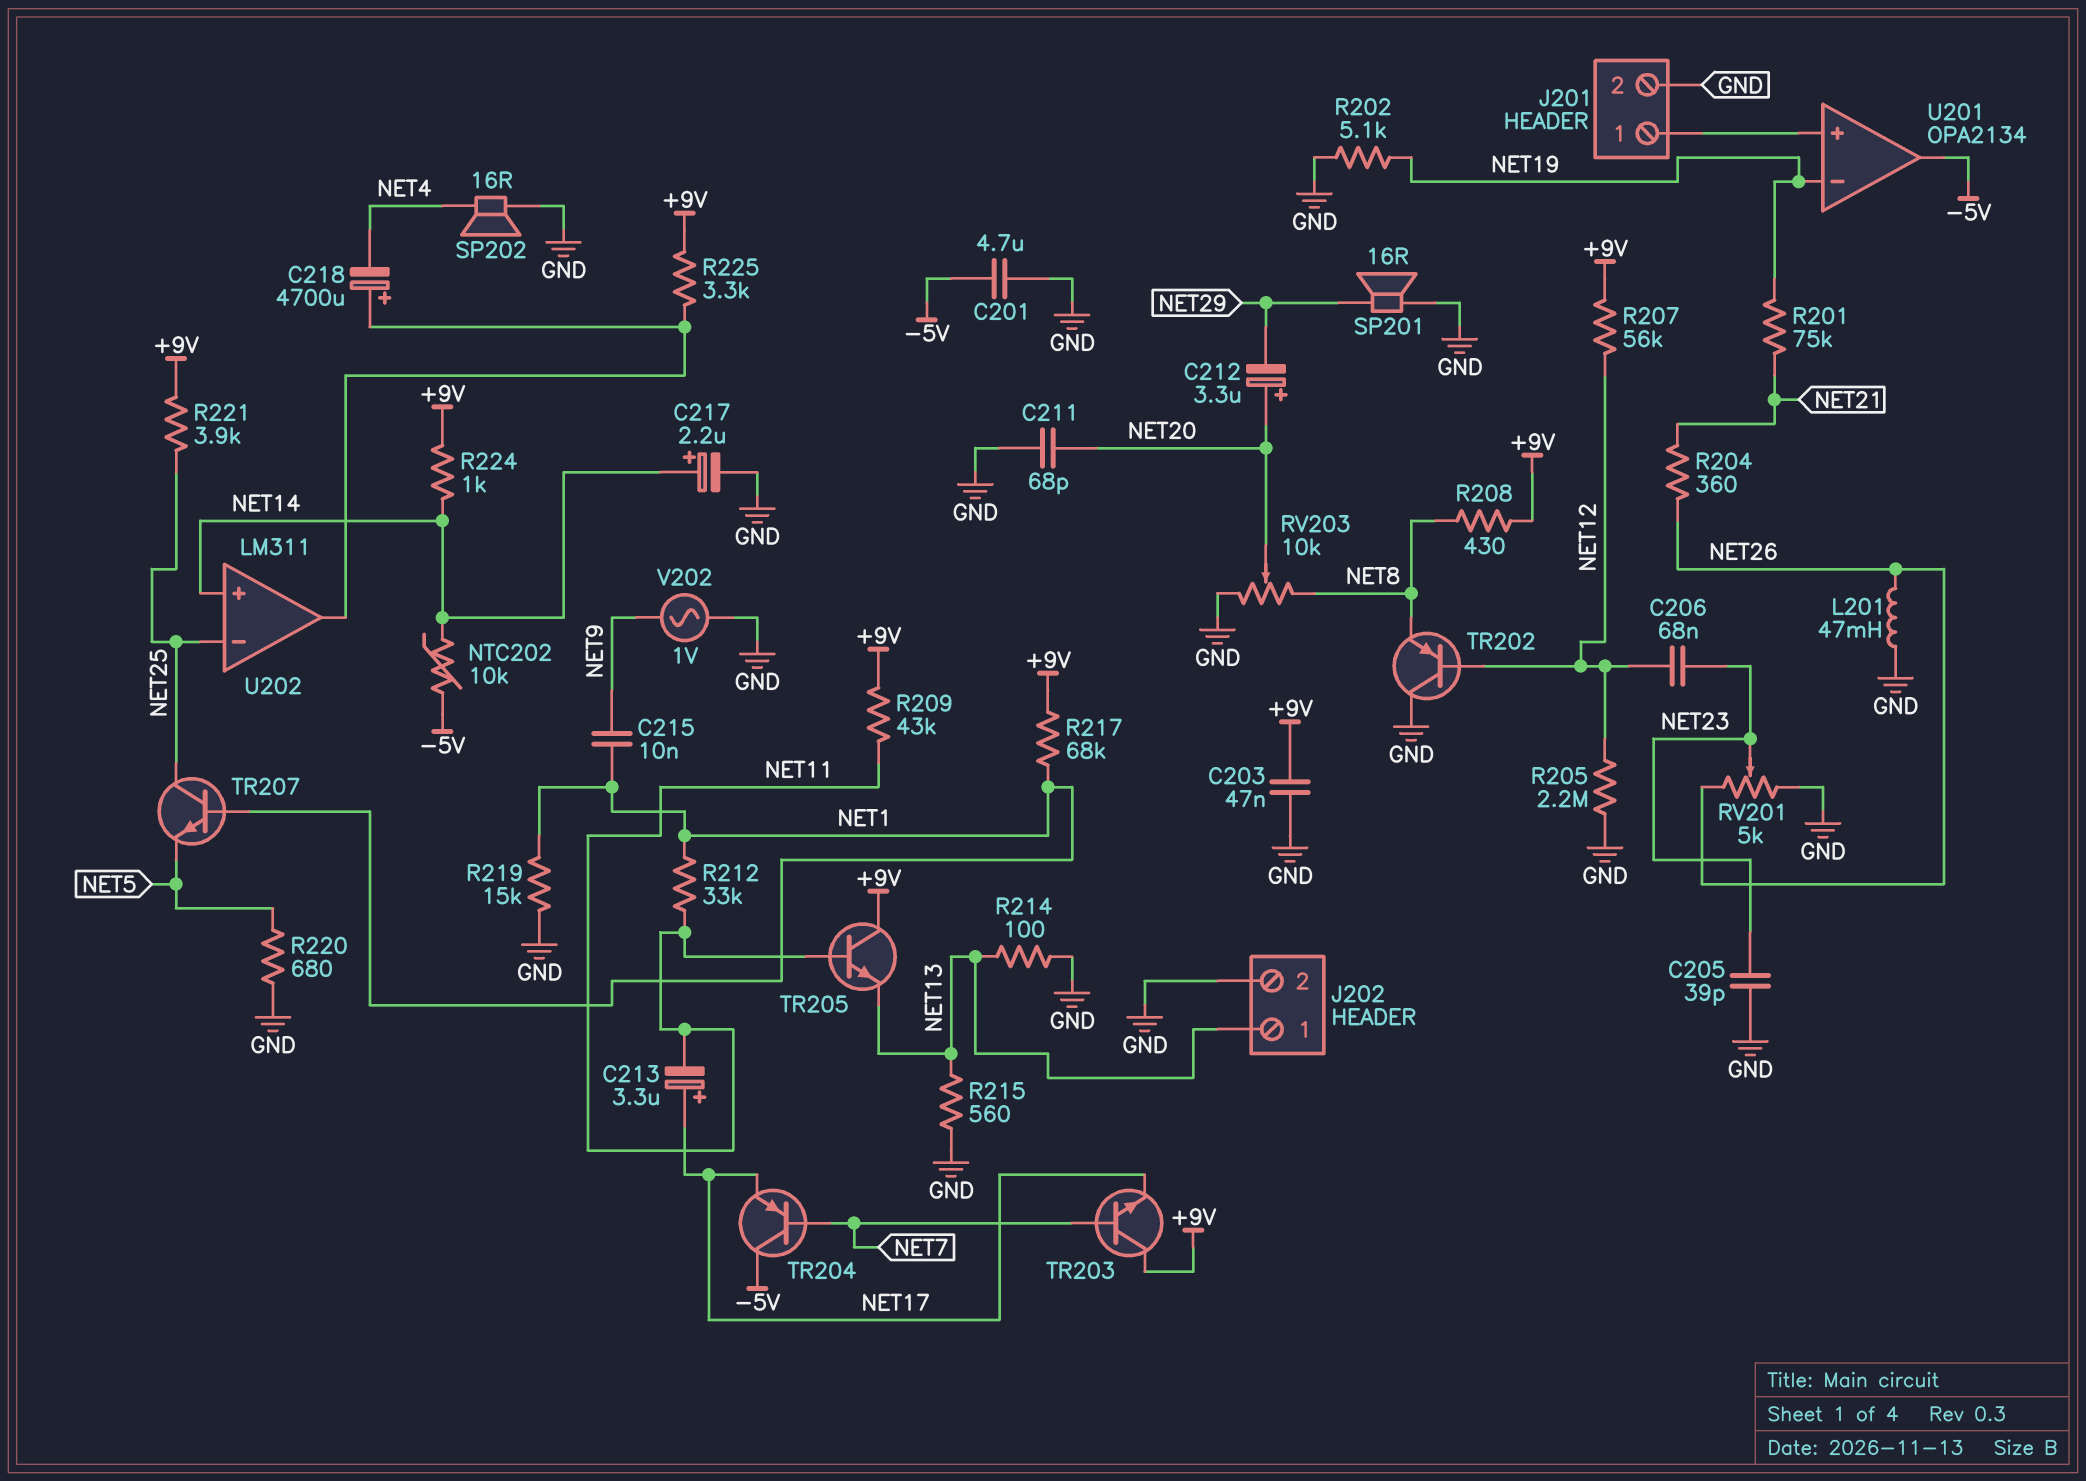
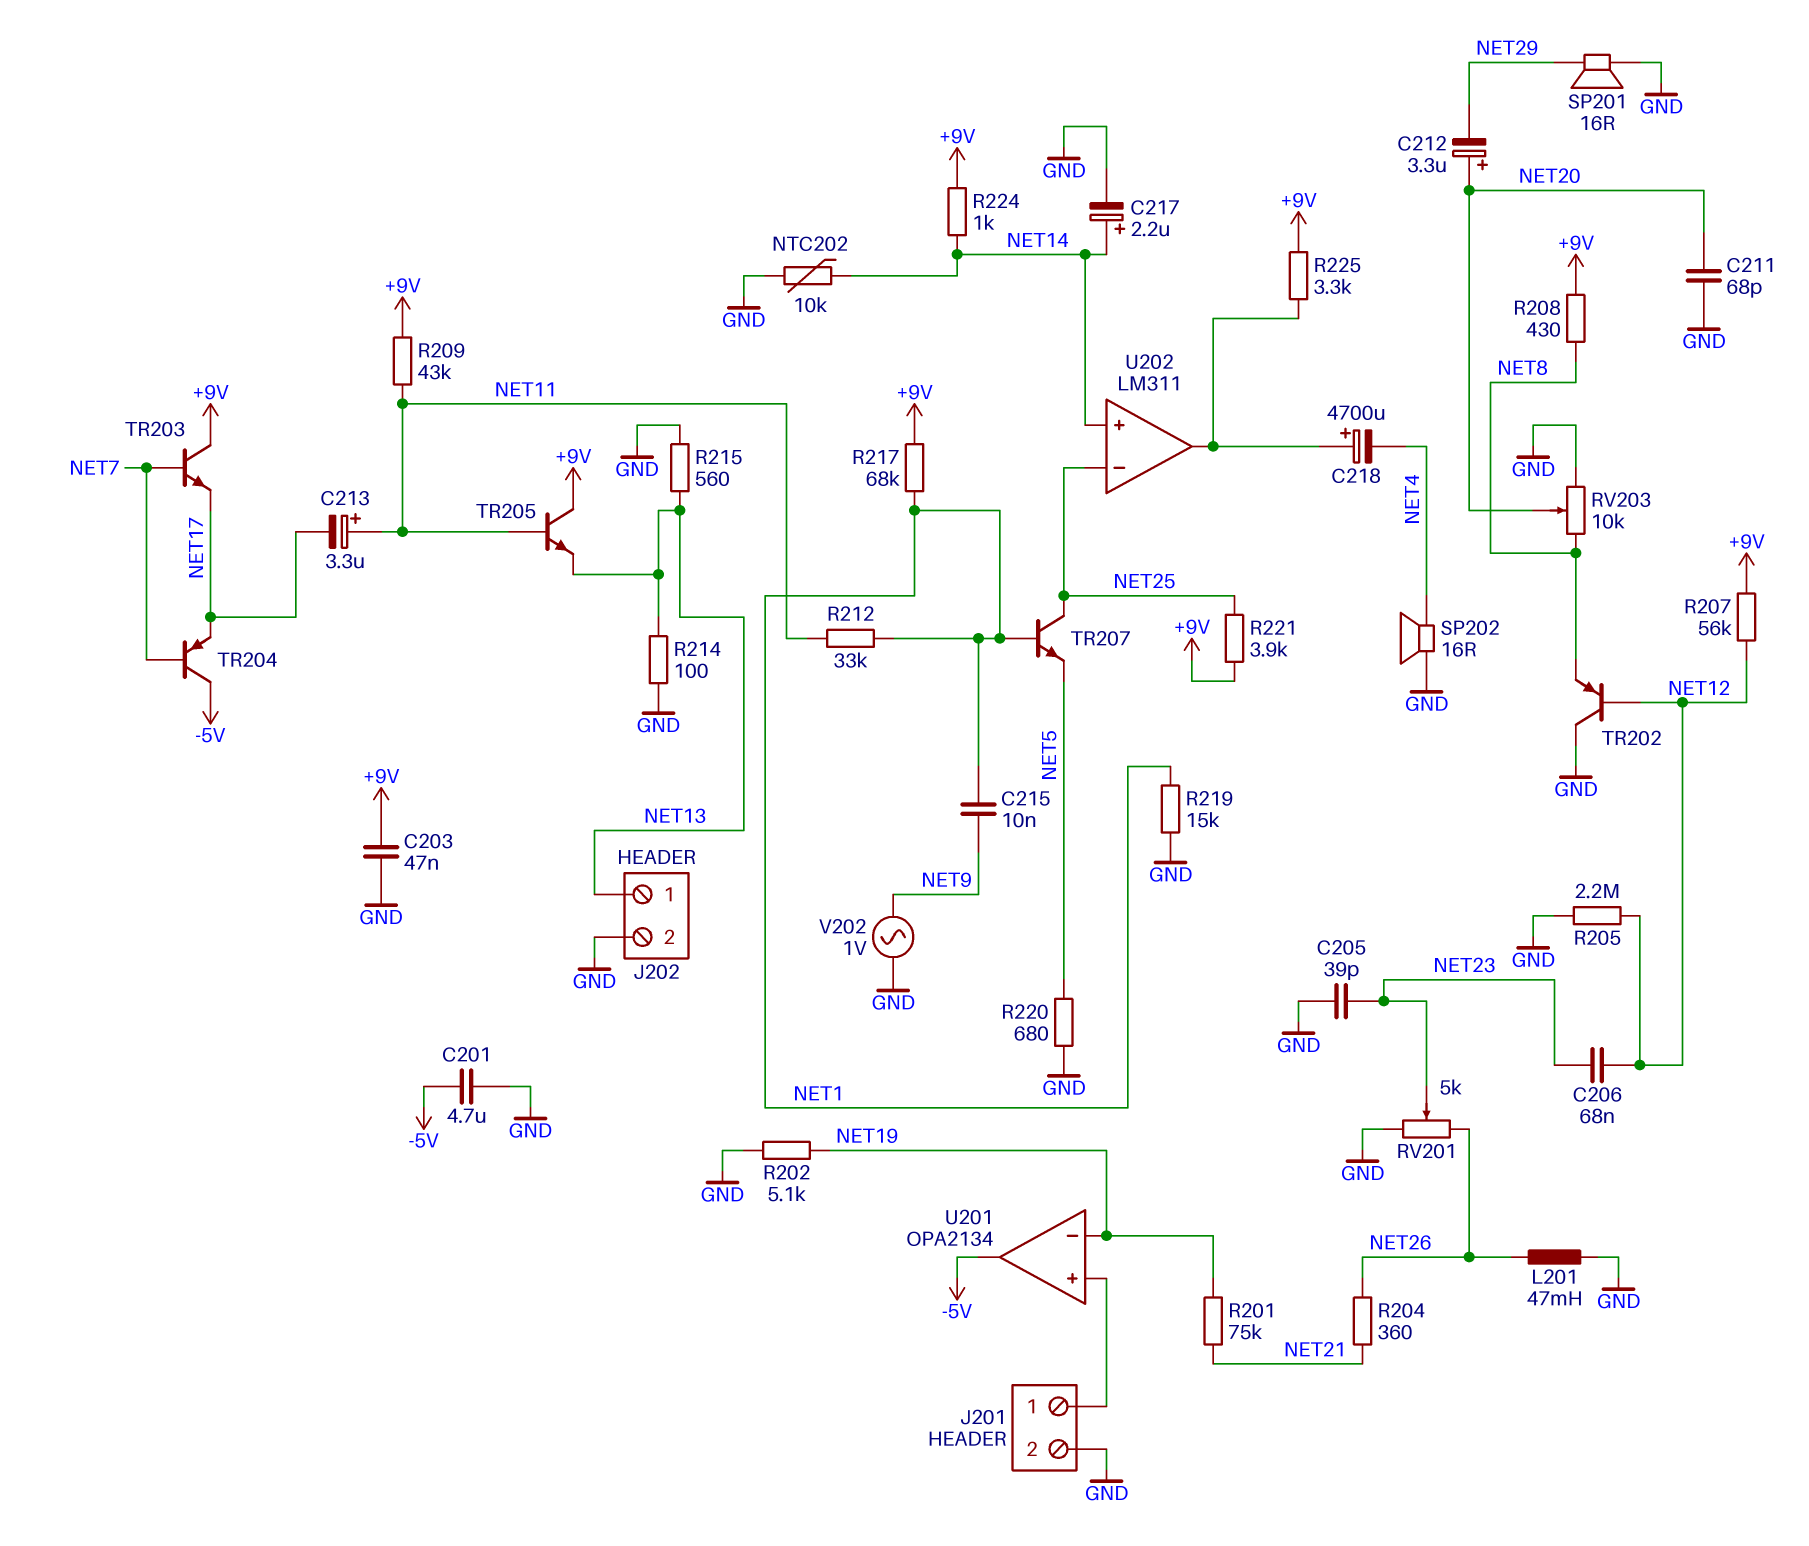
C213: 3.3uF (plus NET17, minus NET11) -> 3.3uF (plus NET11, minus NET17)
NTC202: 10k (-5V, NET14) -> 10k (GND, NET14)

